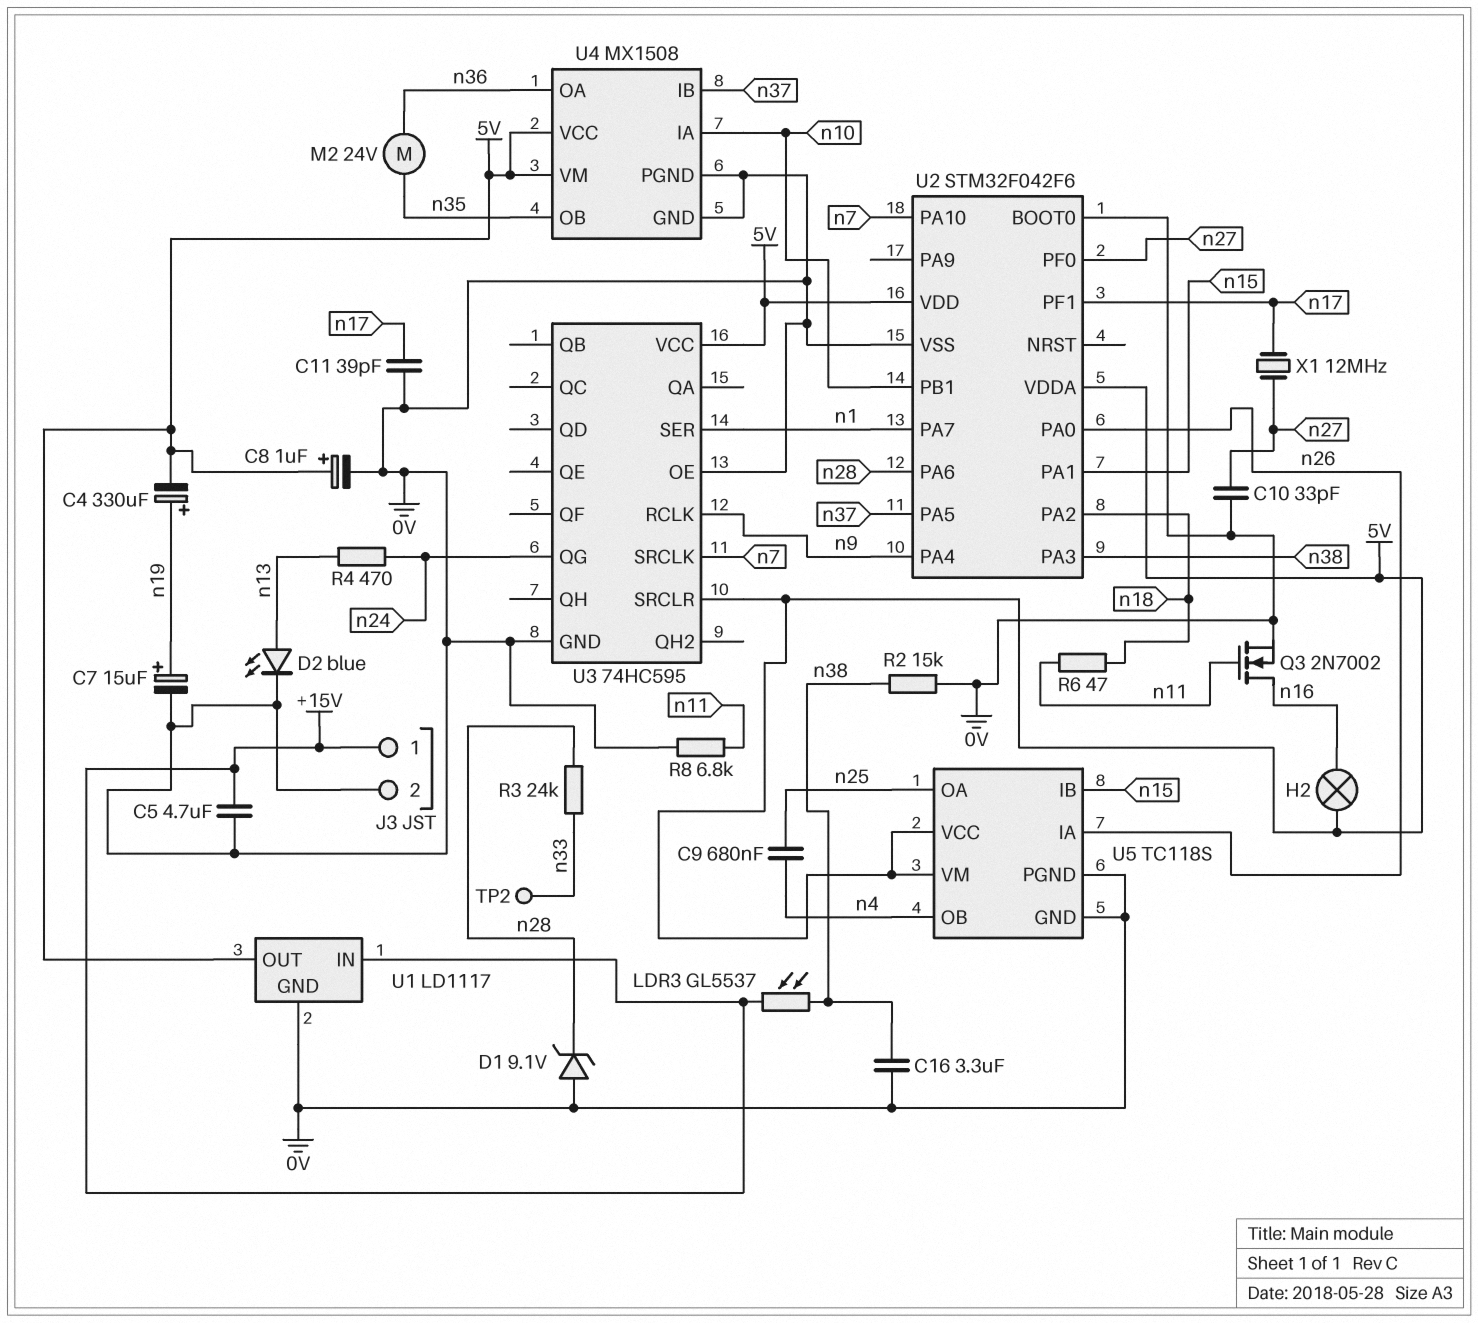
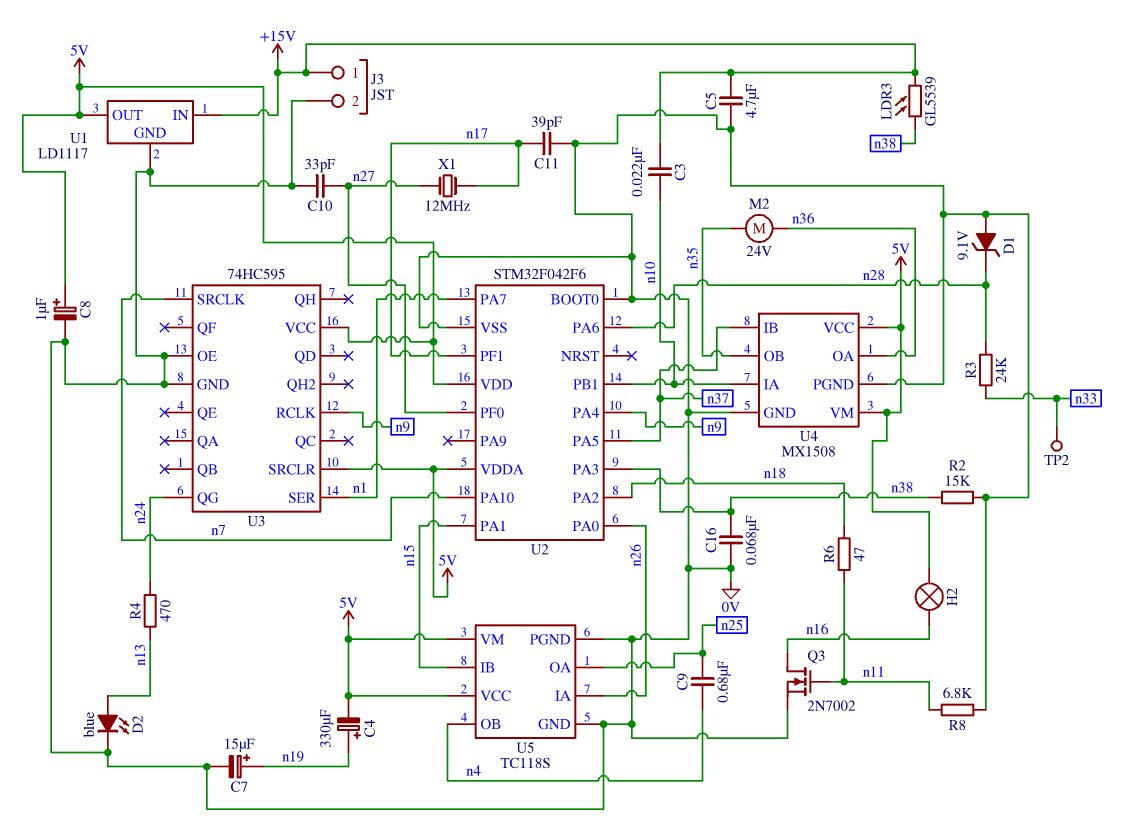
C3: none -> 22nF (+15V, n10)
C16: 3.3uF (0V, n38) -> 68nF (0V, n38)
LDR3: GL5537 (+15V, n38) -> GL5539 (+15V, n38)

